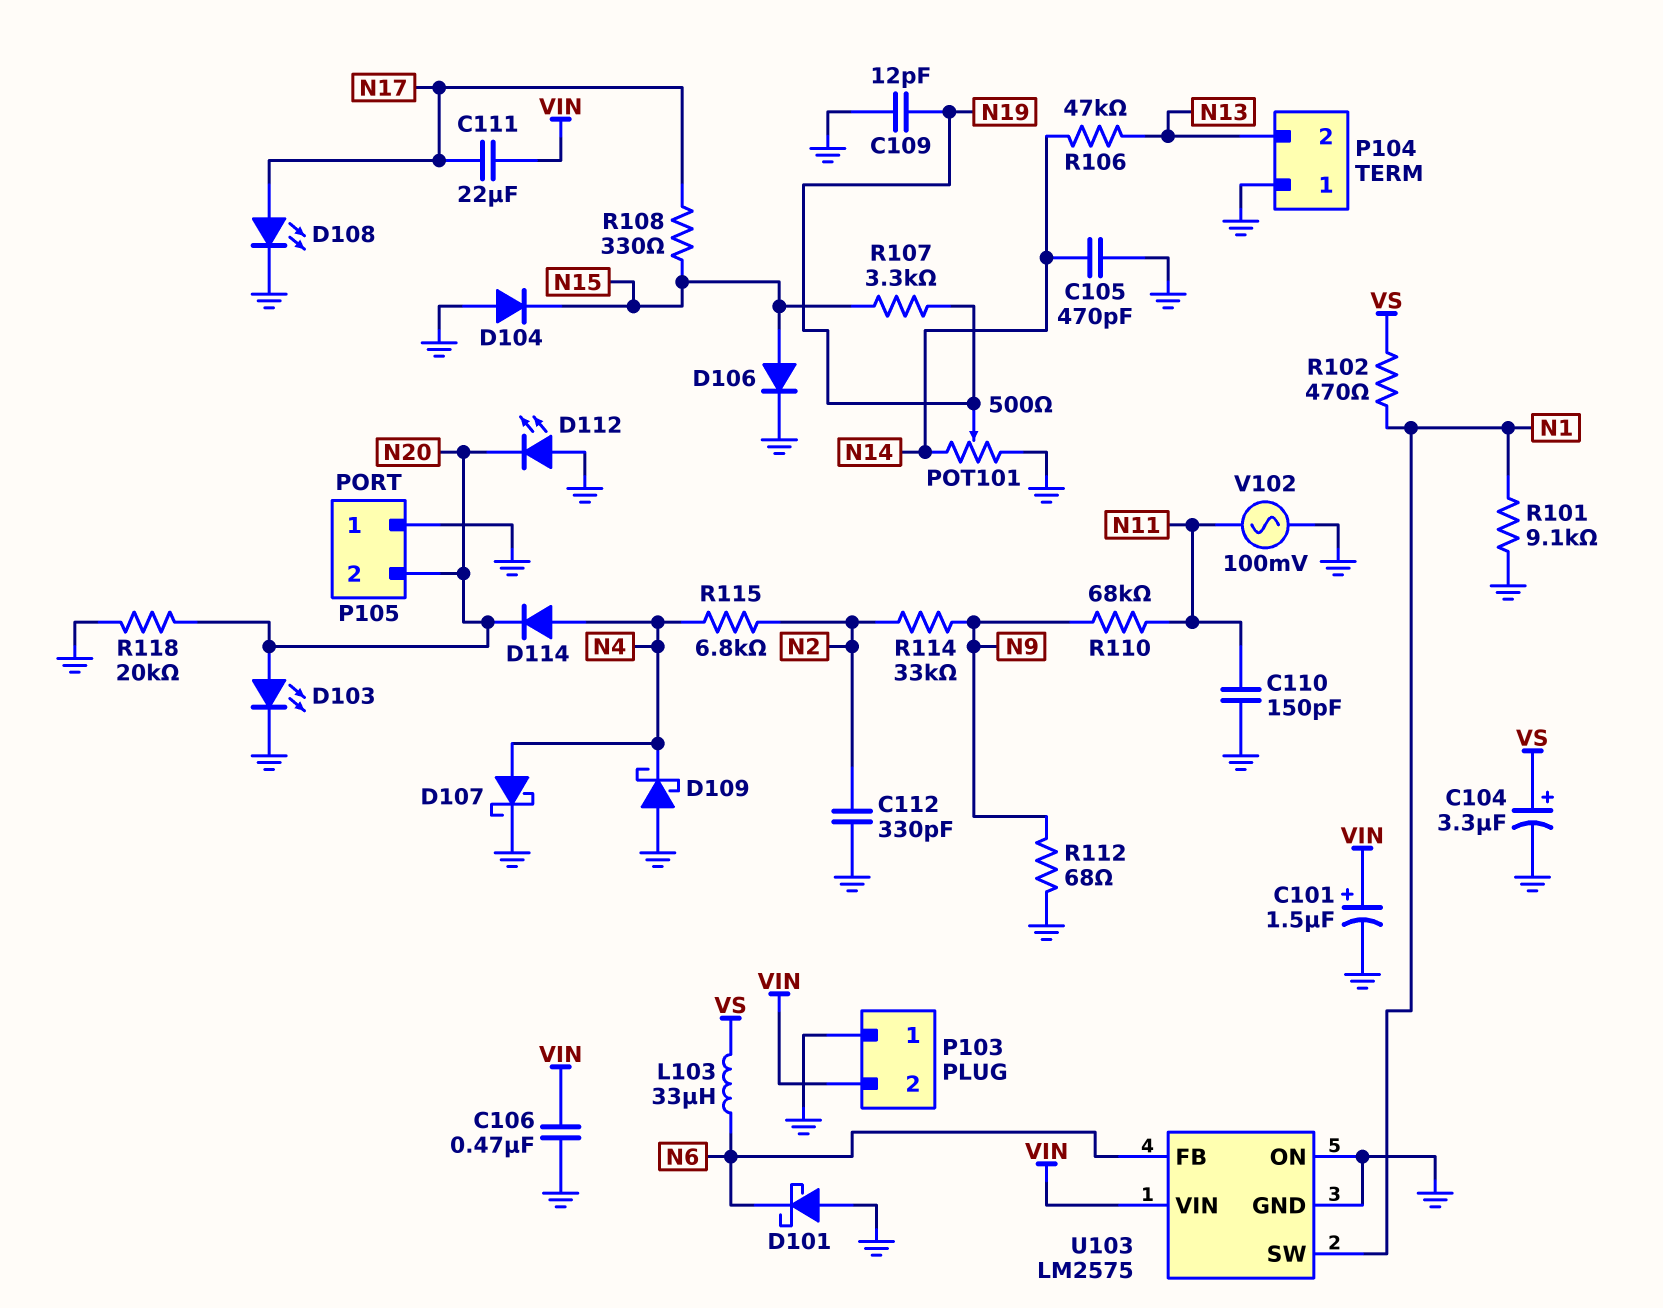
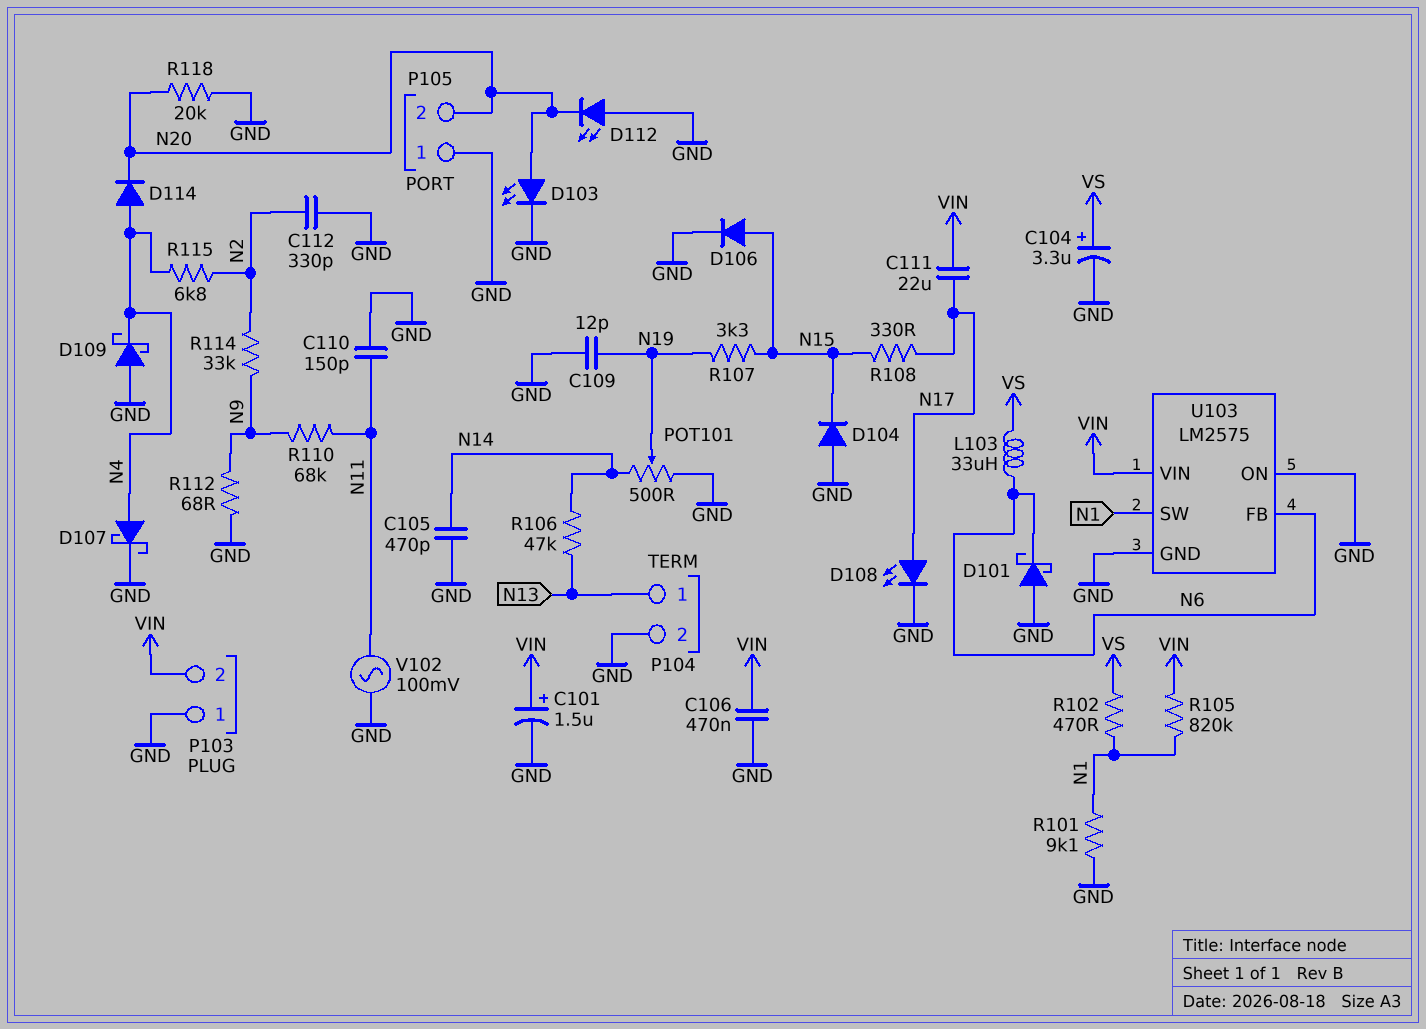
P104 pin 1: GND -> N13
P104 pin 2: N13 -> GND
R105: none -> 820k (N1, VIN)

